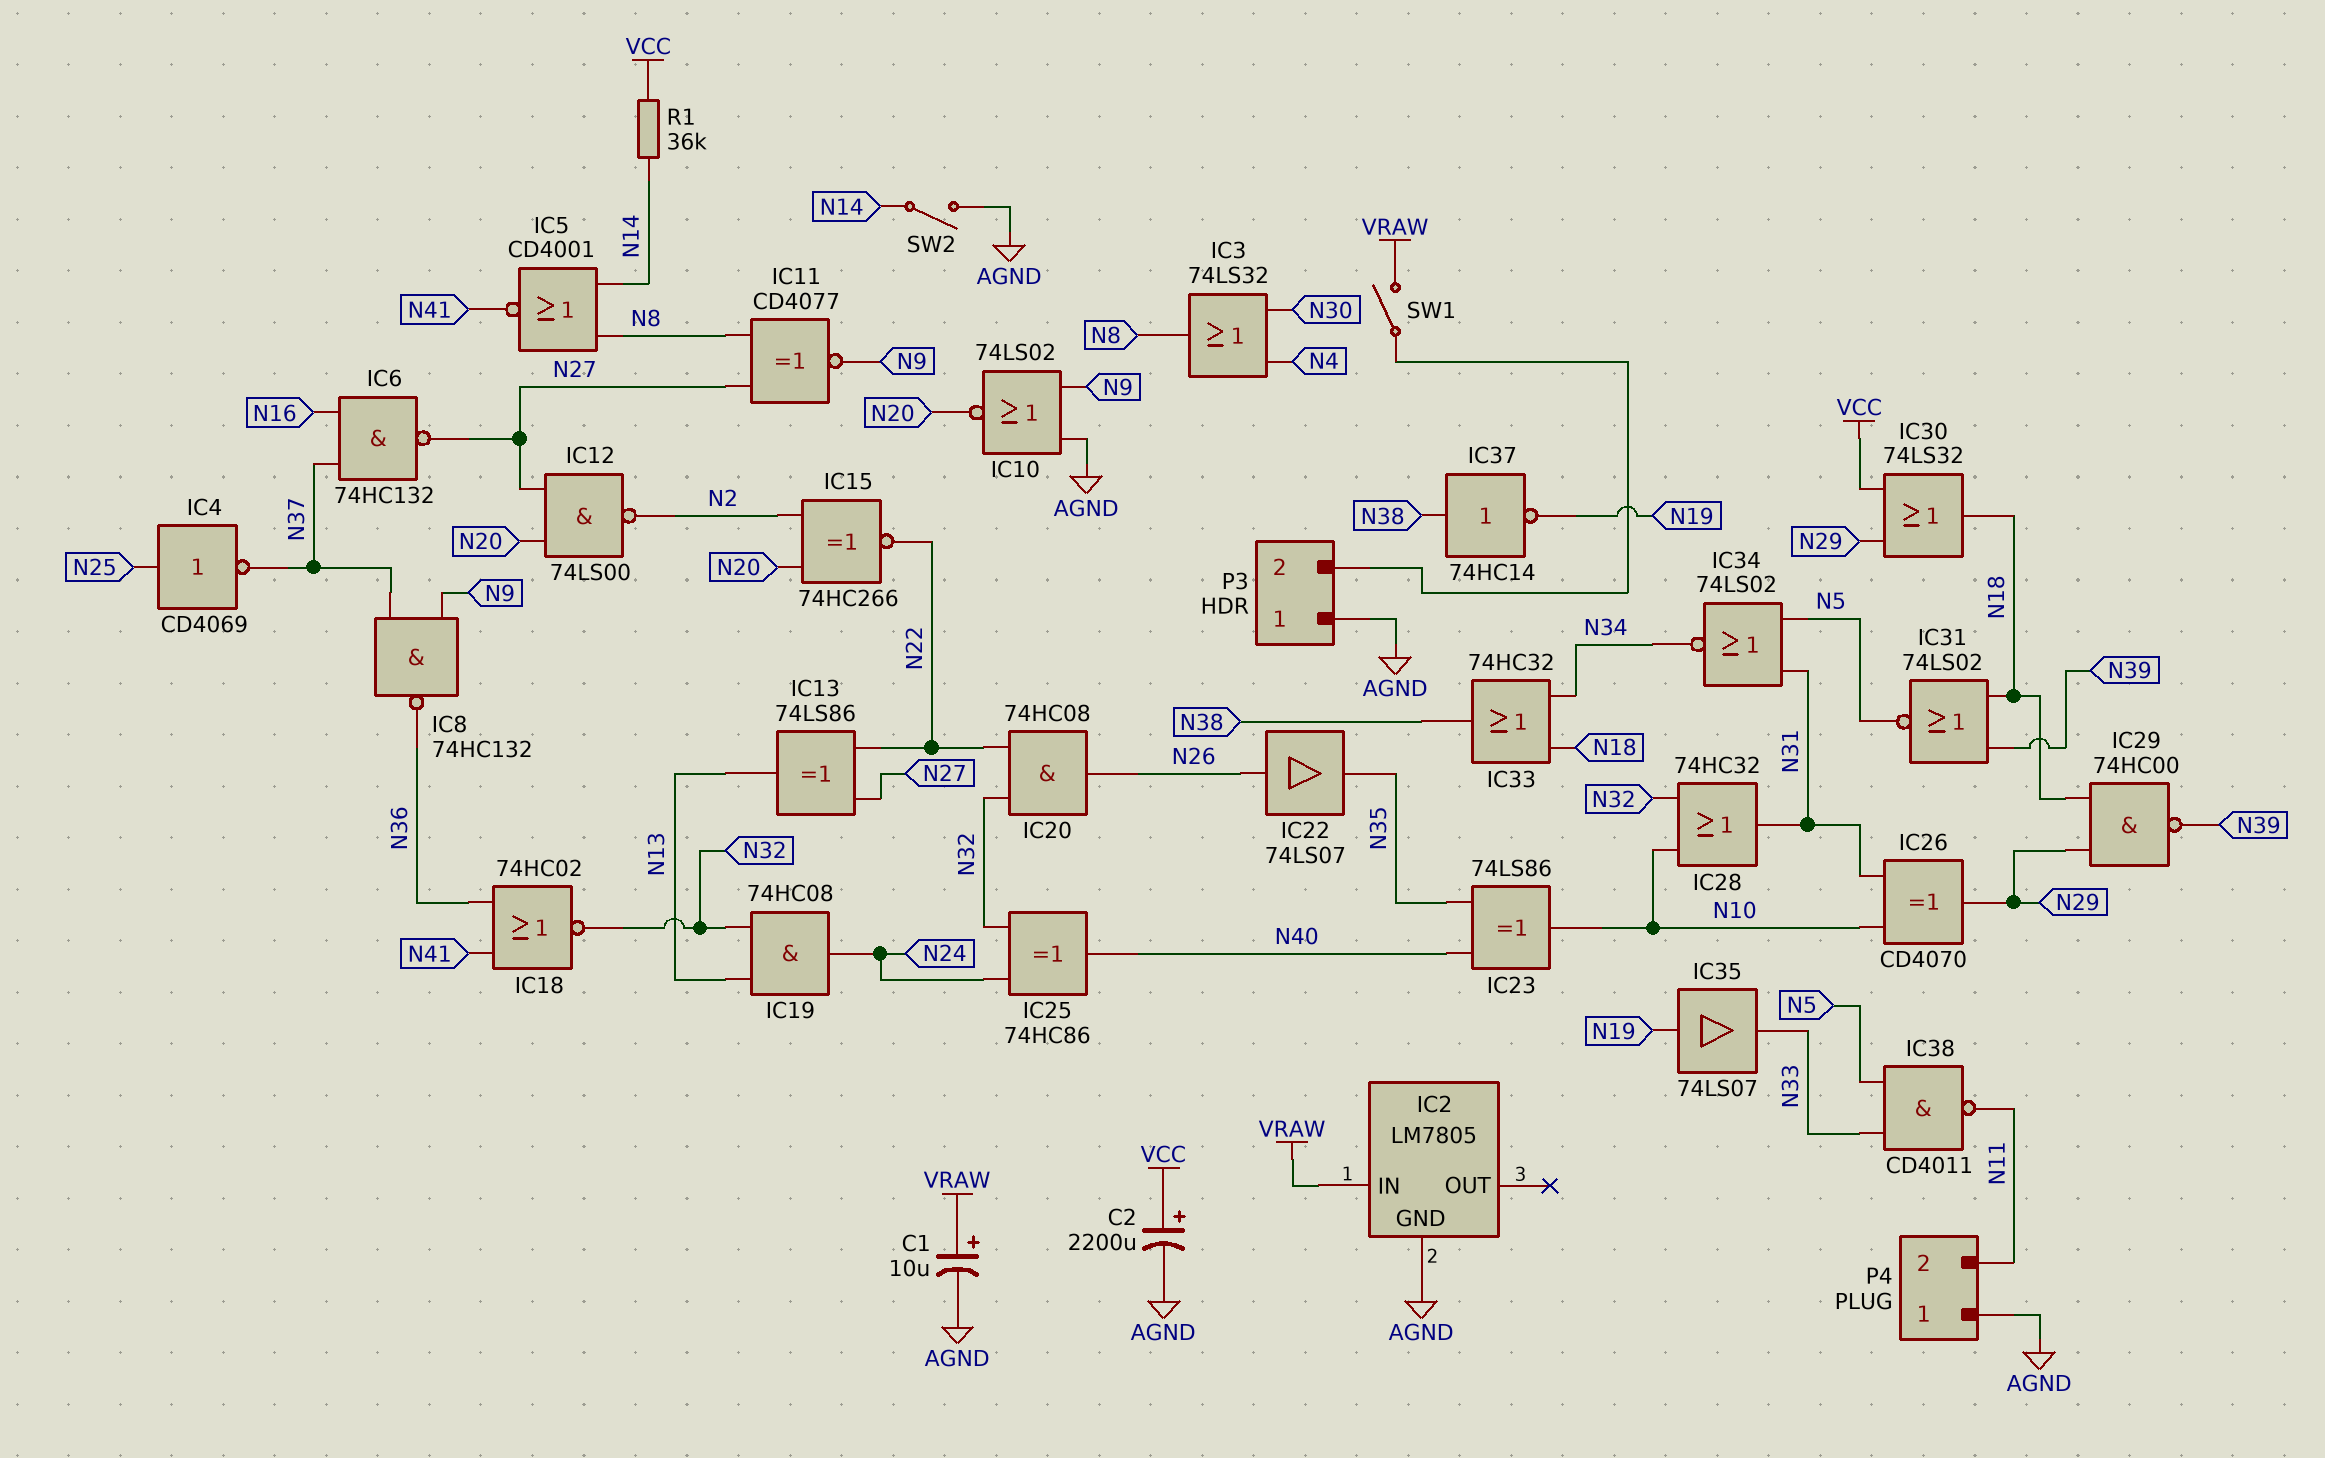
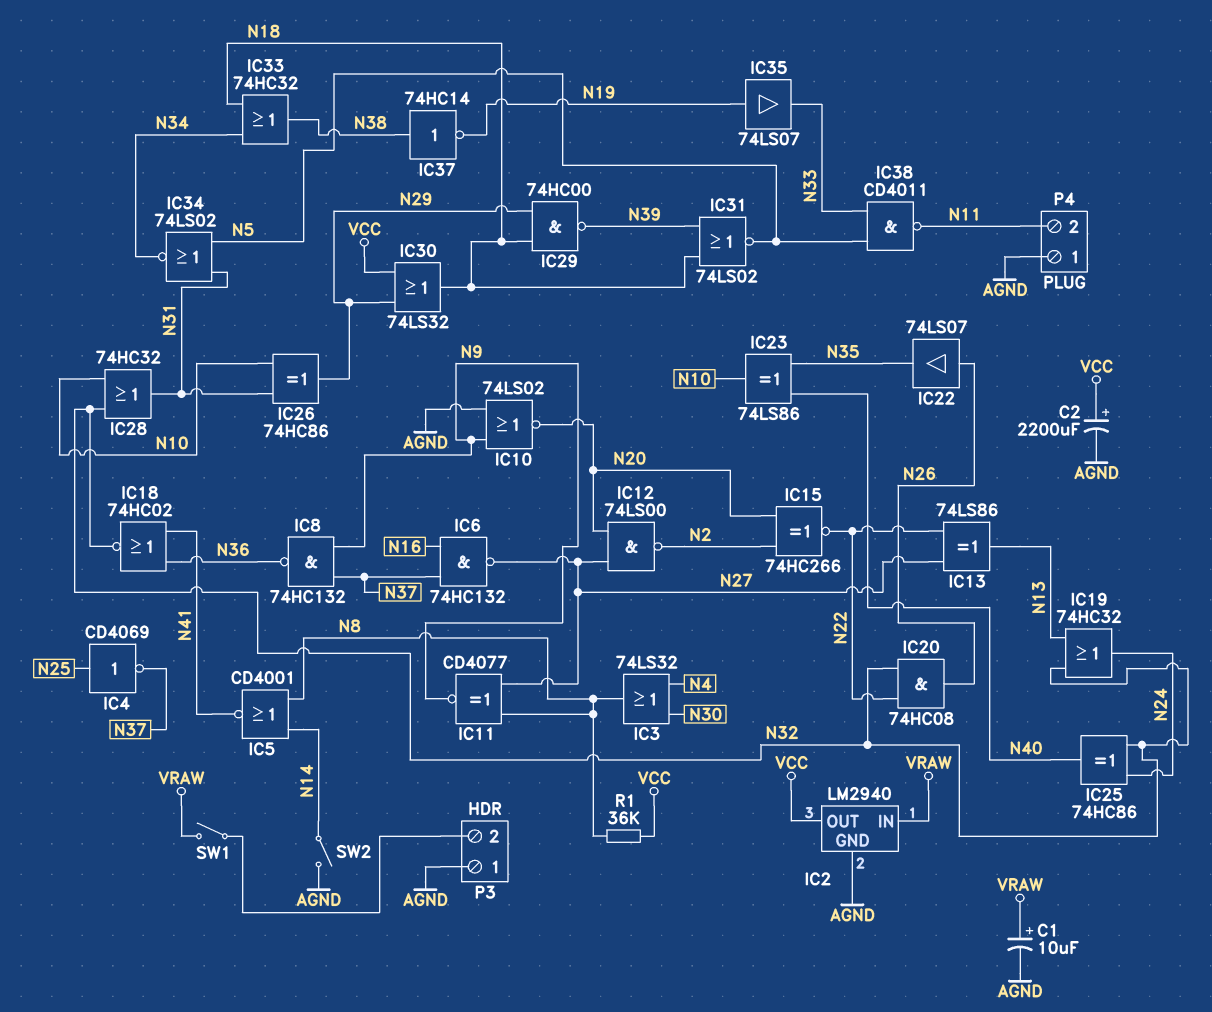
IC2: LM7805 -> LM2940
IC2 pin OUT: none -> VCC
IC19: AND 74HC08 (in N13, in N32, out N24) -> OR 74HC32 (in N13, in N32, out N24)
IC26: XOR CD4070 (in N10, in N31, out N29) -> XOR 74HC86 (in N10, in N31, out N29)
R1: 36k (N14, VCC) -> 36k (N8, VCC)

